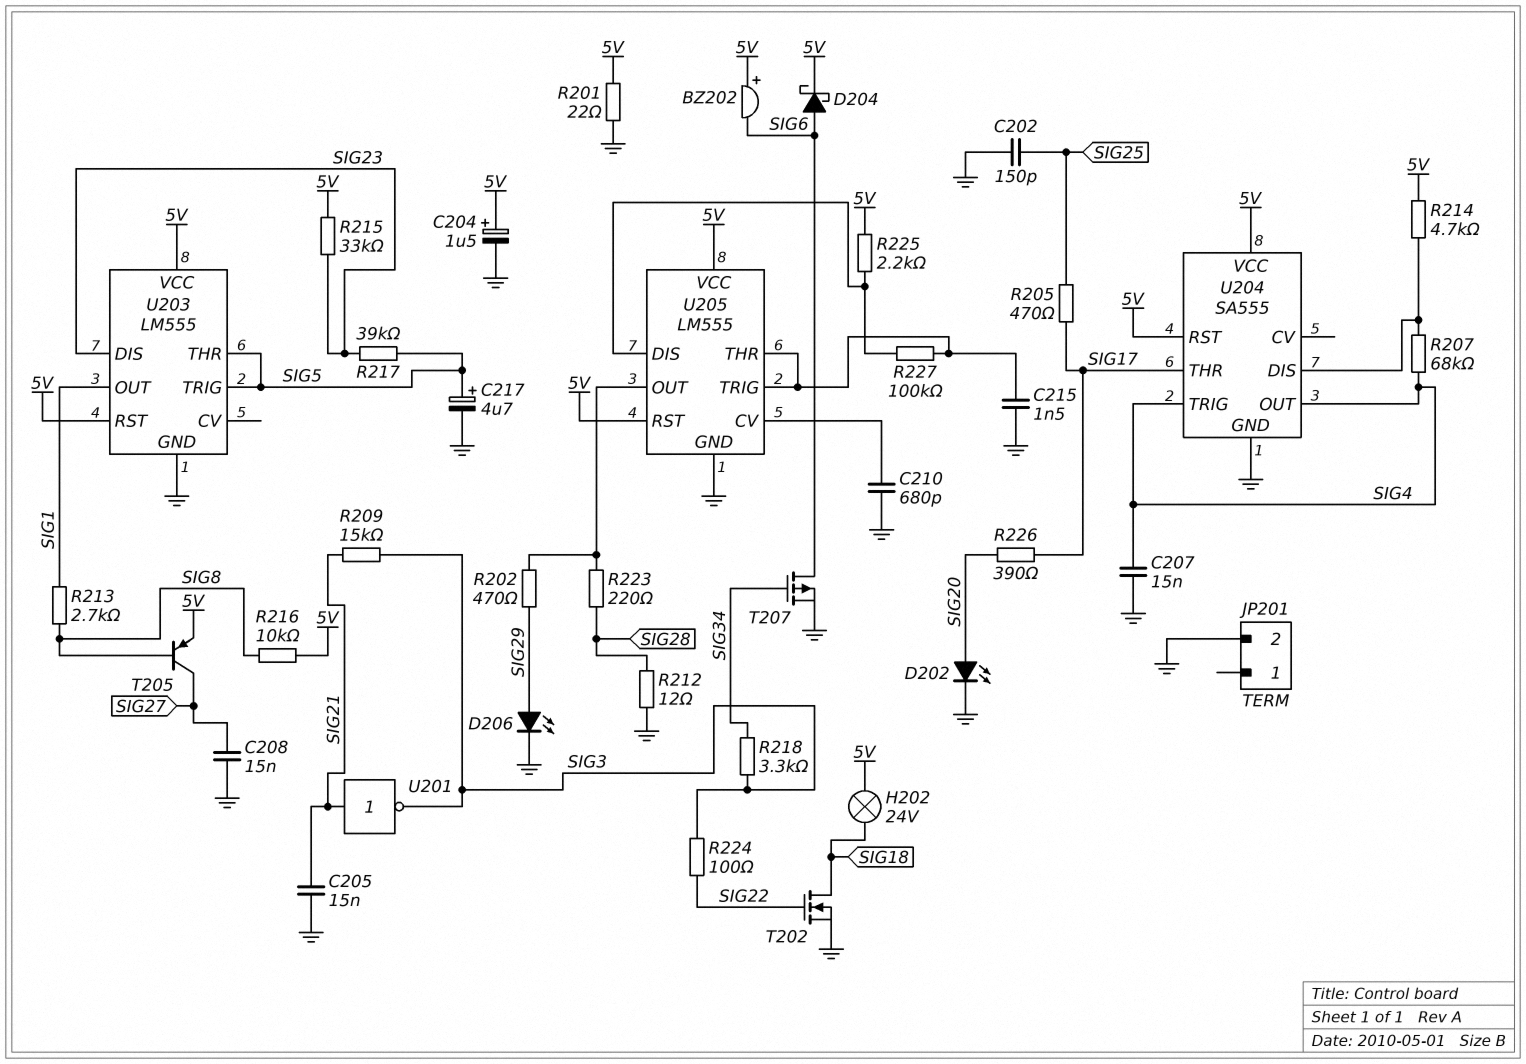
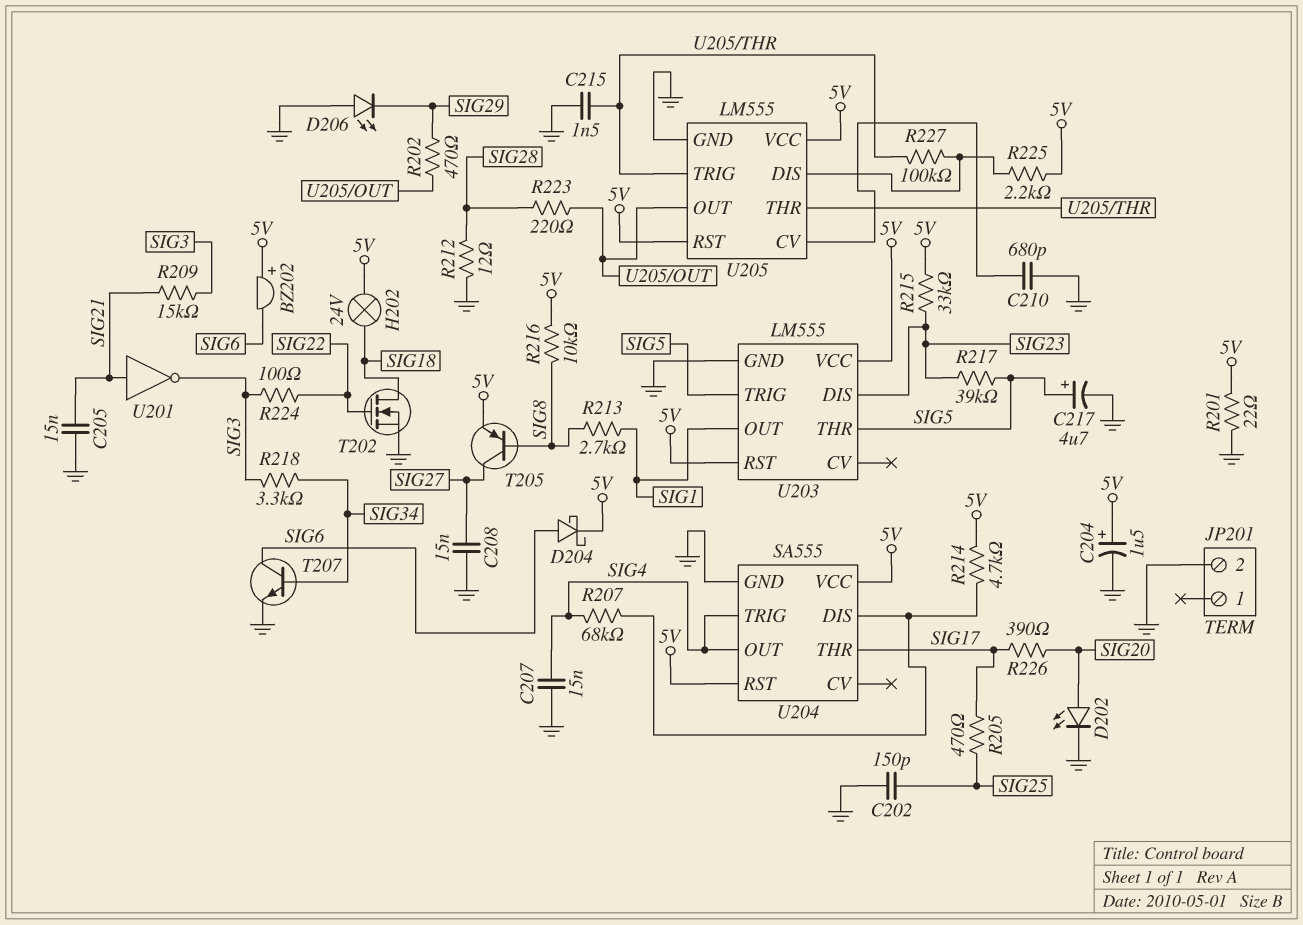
D206: LED (A SIG29, K GND) -> LED (A GND, K SIG29)
T207: PMOS (G SIG34, D SIG6, S GND) -> NPN (B SIG34, C SIG6, E GND)

